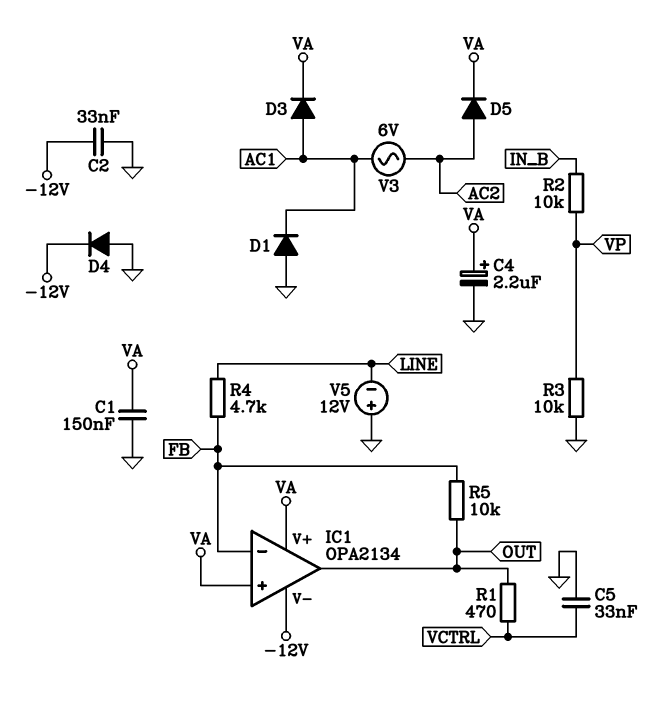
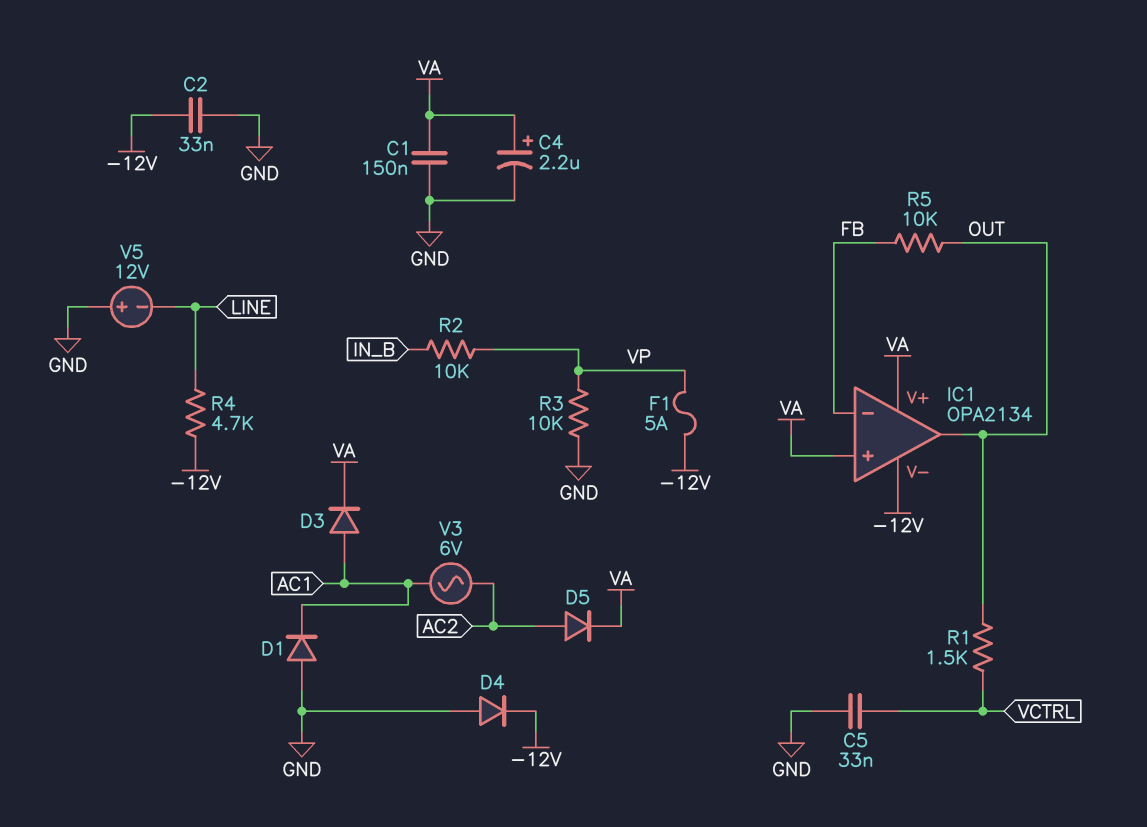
F1: none -> 5A (-12V, VP)
R1: 470 (OUT, VCTRL) -> 1.5k (OUT, VCTRL)
R4: 4.7k (FB, LINE) -> 4.7k (-12V, LINE)

